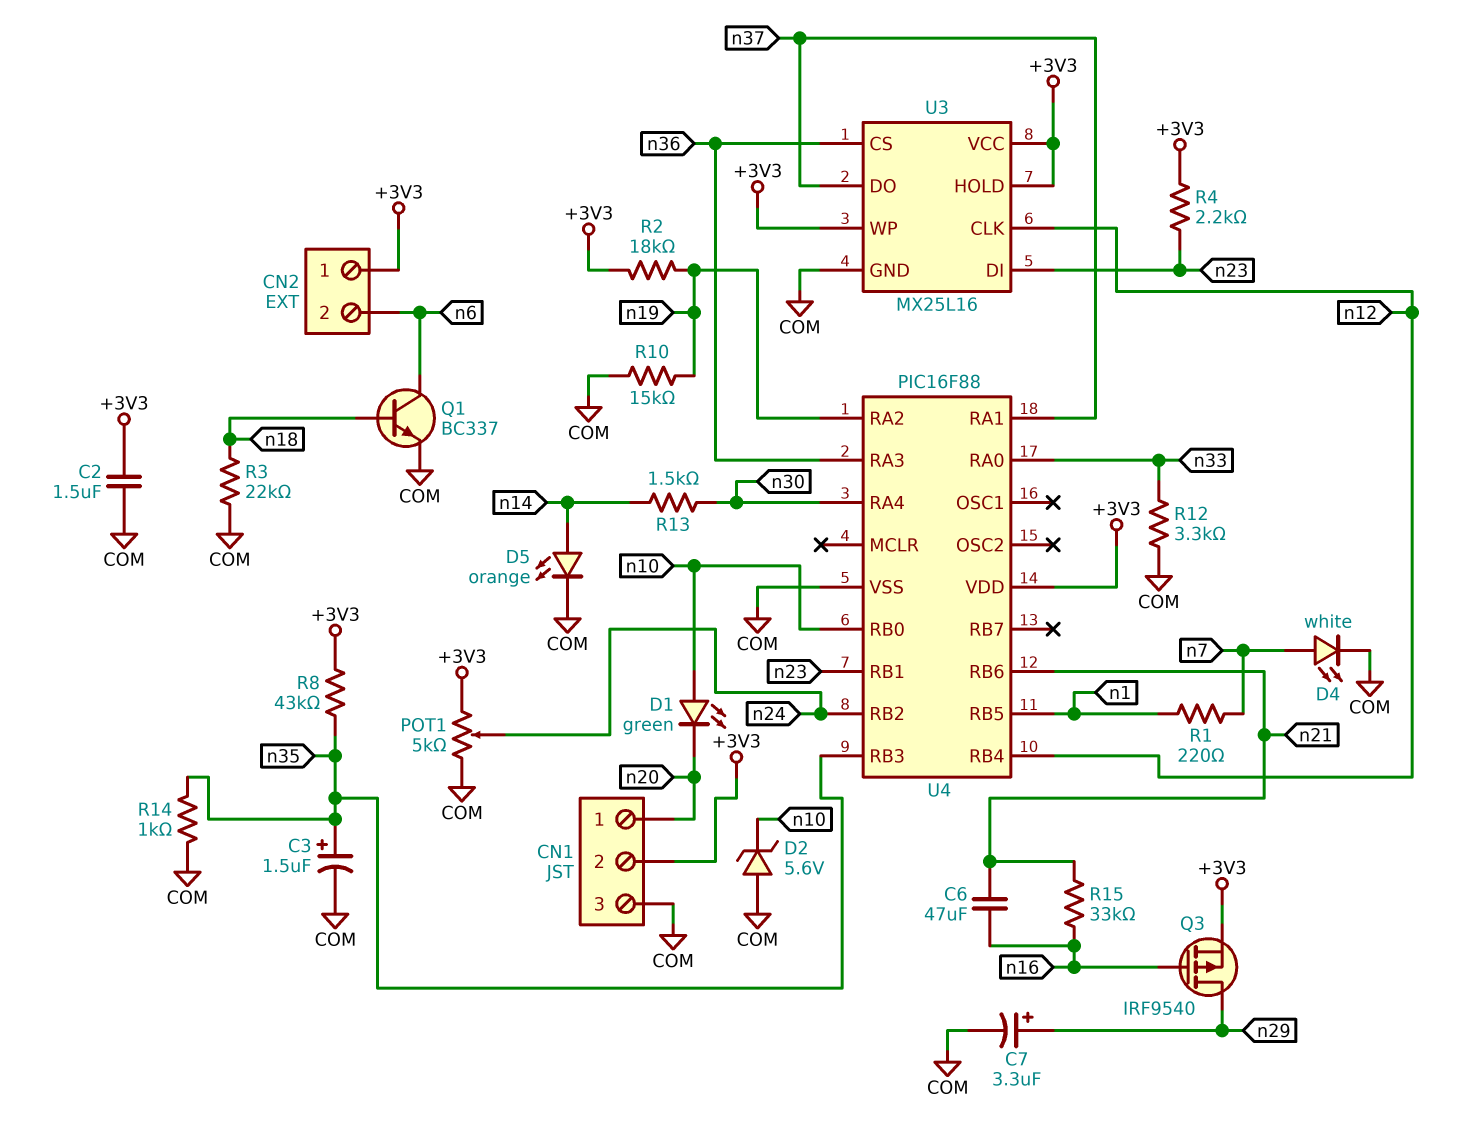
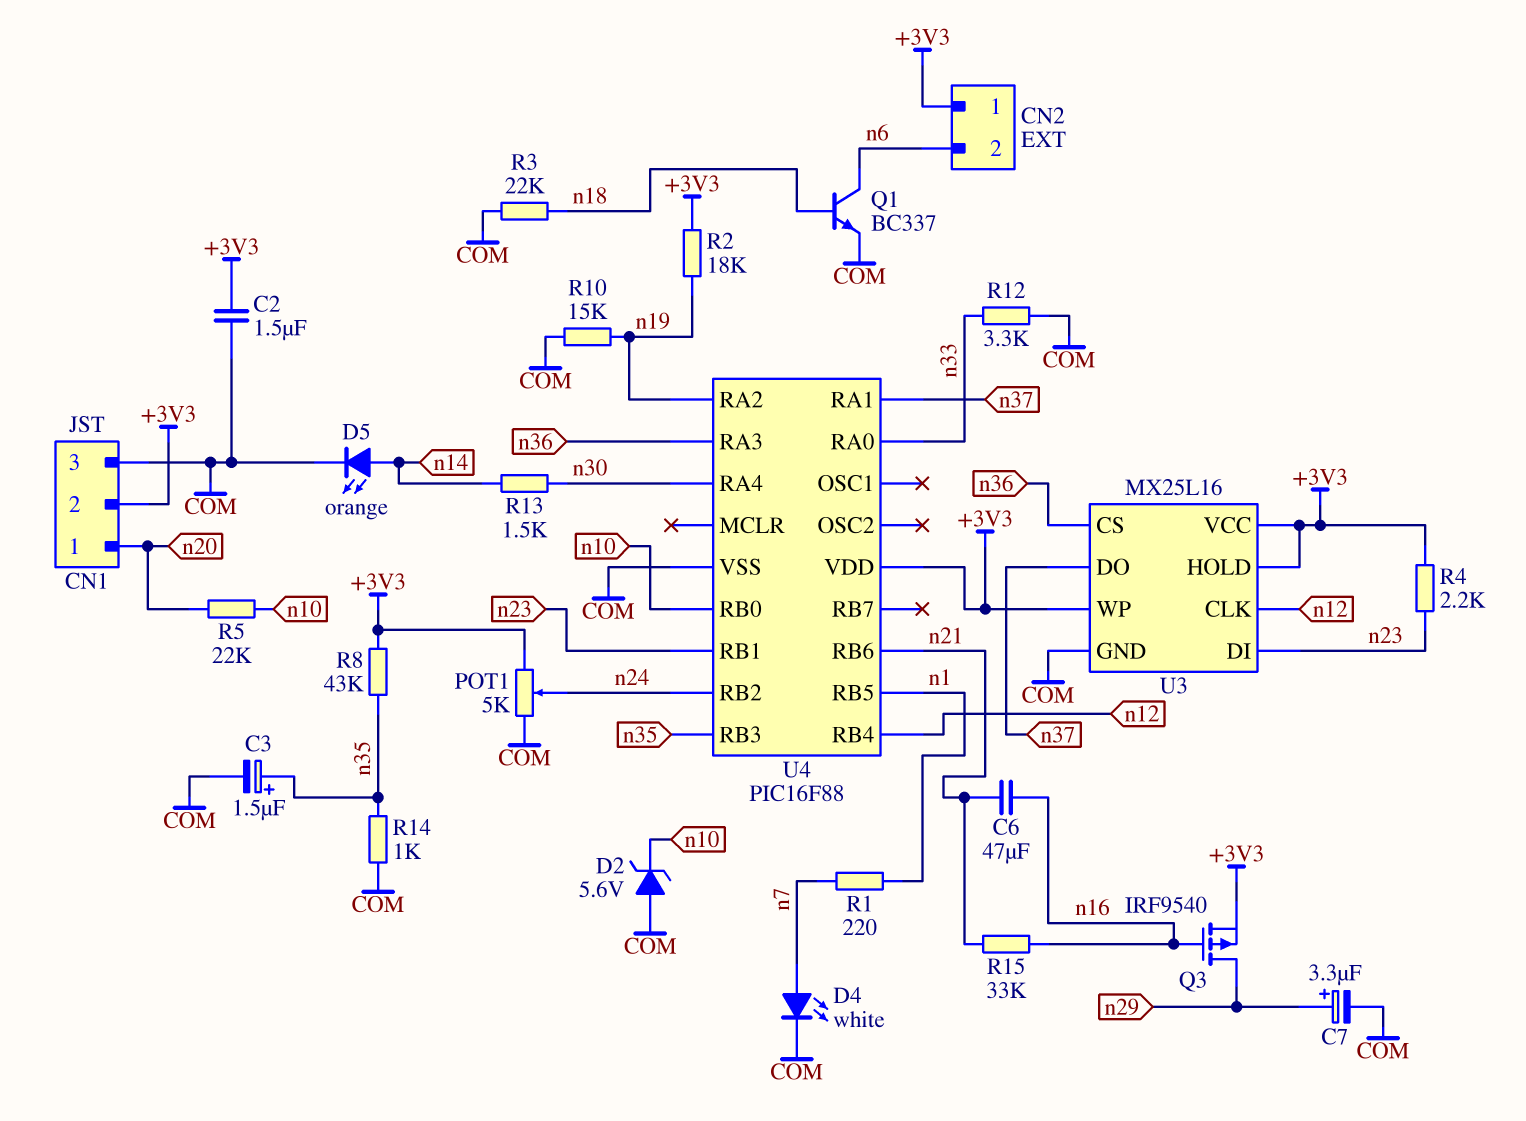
D1: LED green (A n10, K n20) -> none
R5: none -> 22k (n10, n20)

